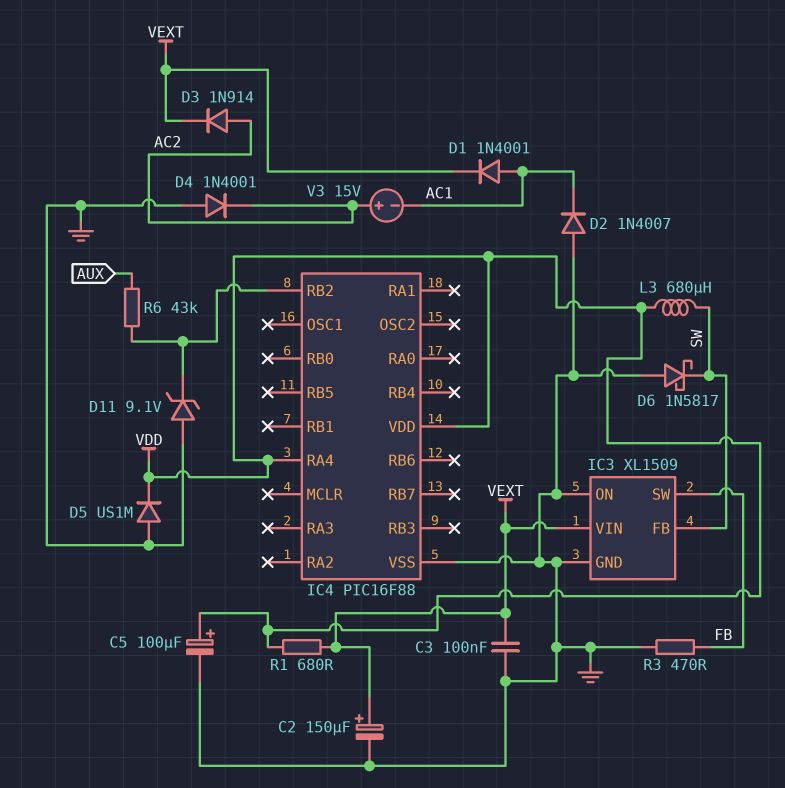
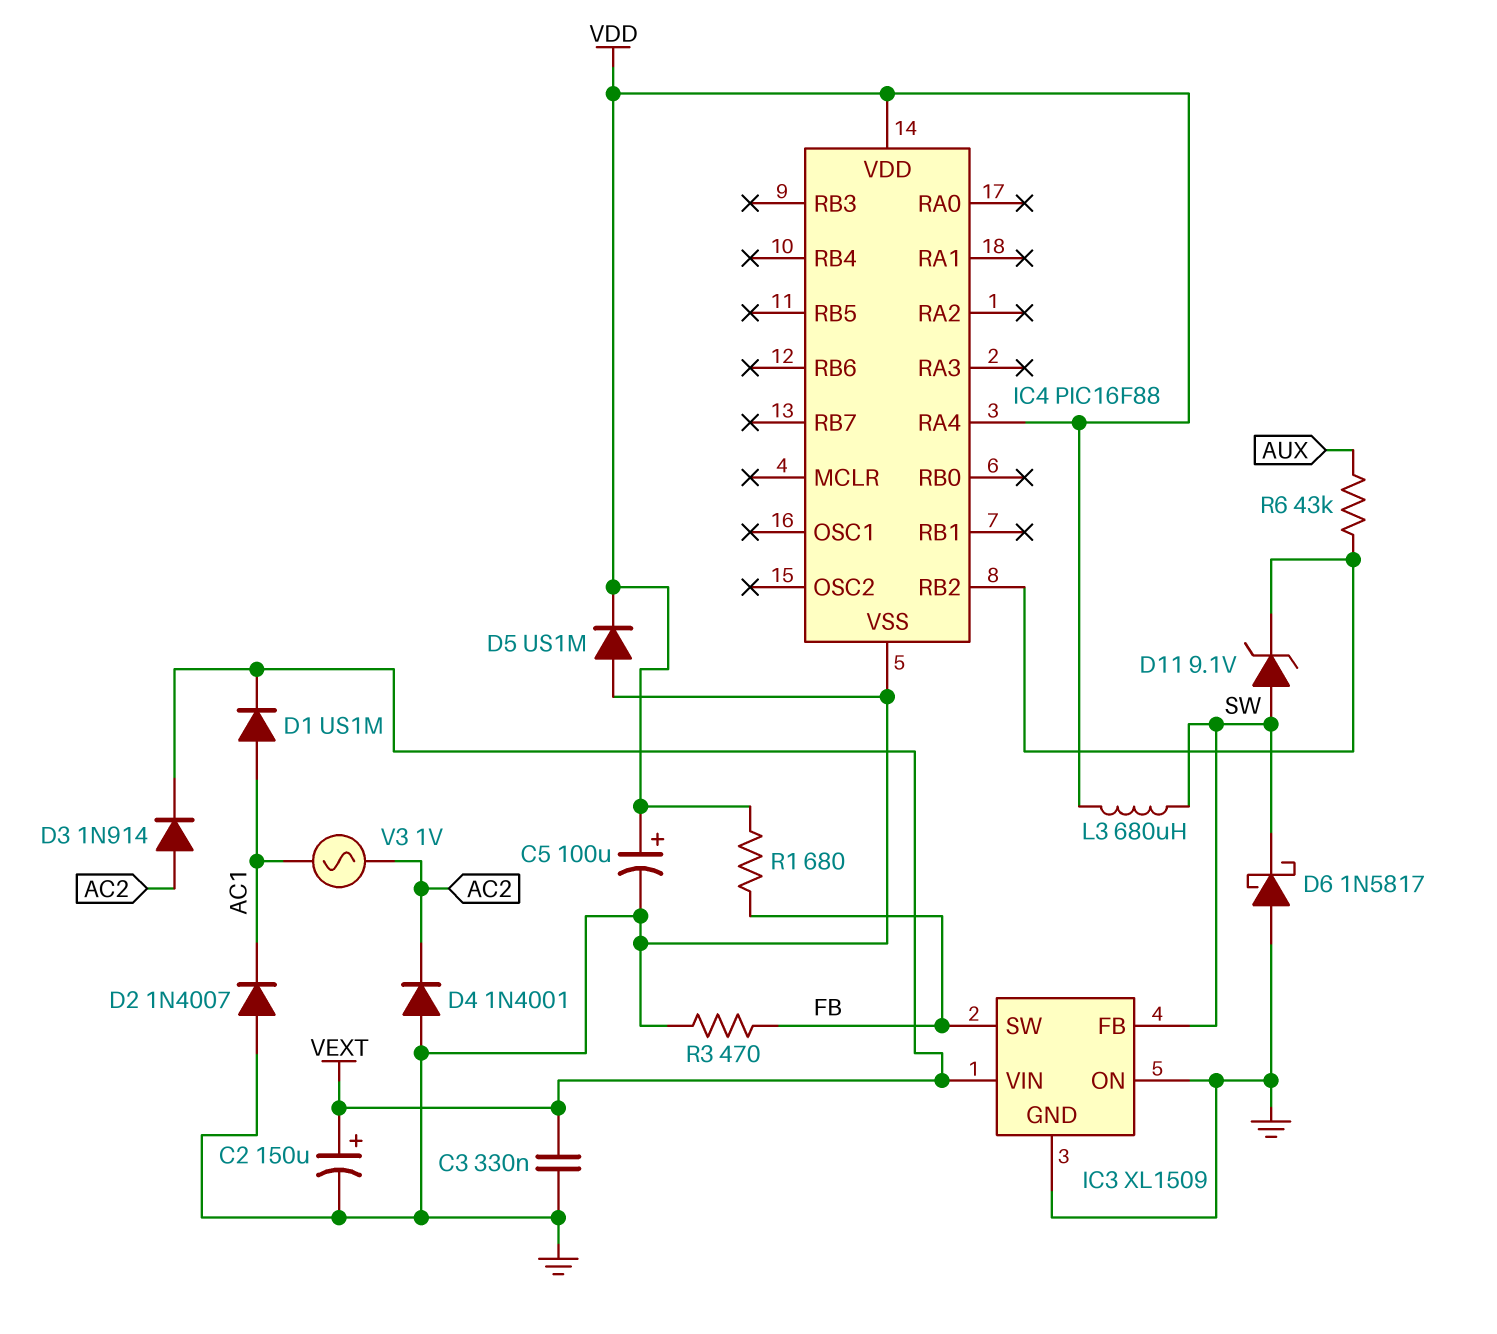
C3: 100nF (GND, VEXT) -> 330nF (GND, VEXT)
D1: diode 1N4001 (A AC1, K VEXT) -> diode US1M (A AC1, K VEXT)
D11: zener 9.1V (A GND, K IC4/RB2) -> zener 9.1V (A SW, K IC4/RB2)
R1: 680 (VDD, VEXT) -> 680 (FB, VDD)
V3: 15V (plus AC2, minus AC1) -> AC 1V (AC1, AC2)

